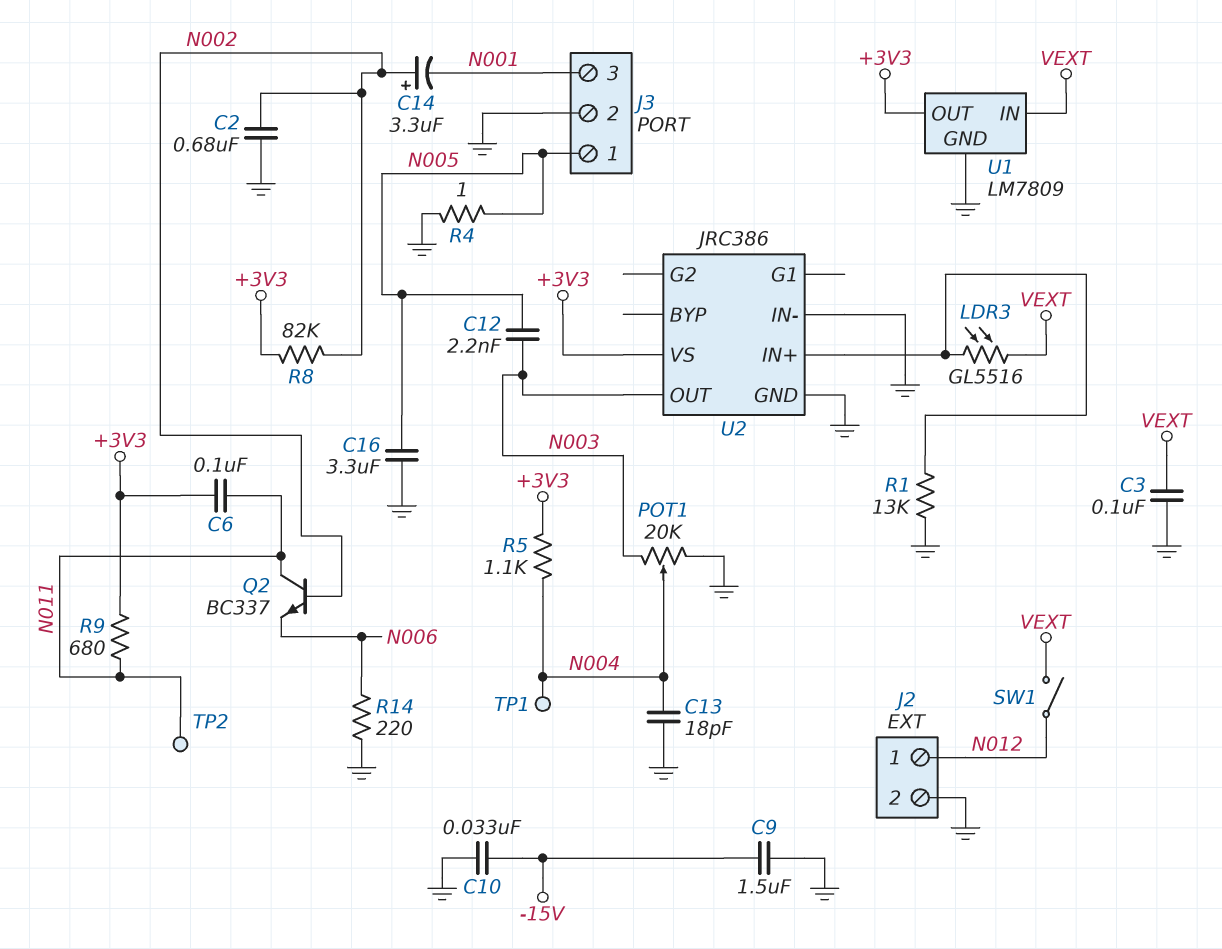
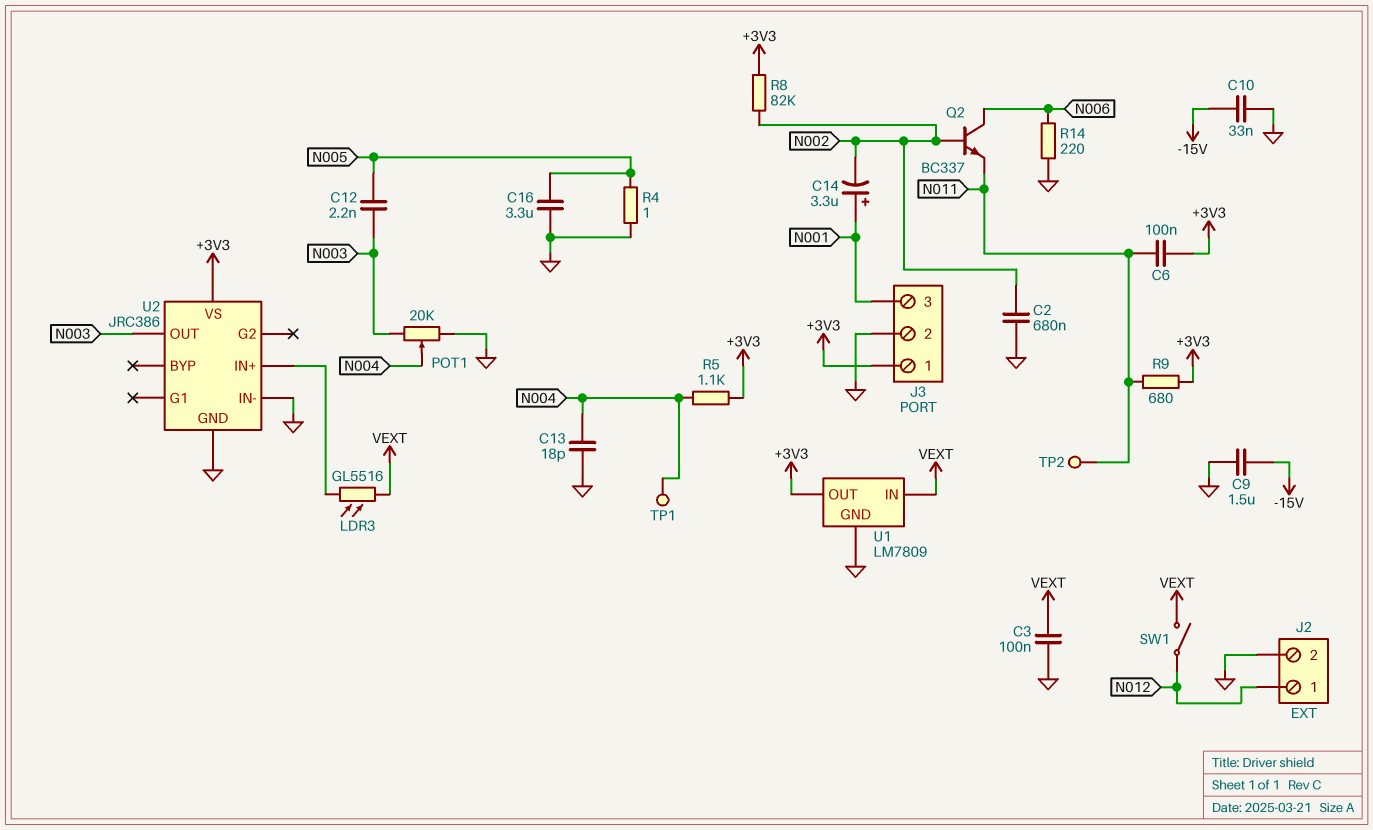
C14: 3.3uF (plus N002, minus N001) -> 3.3uF (plus N001, minus N002)
J3 pin 1: N005 -> +3V3
Q2: NPN BC337 (B N002, C N011, E N006) -> NPN BC337 (B N002, C N006, E N011)
R1: 13k (GND, U2/IN+) -> none

